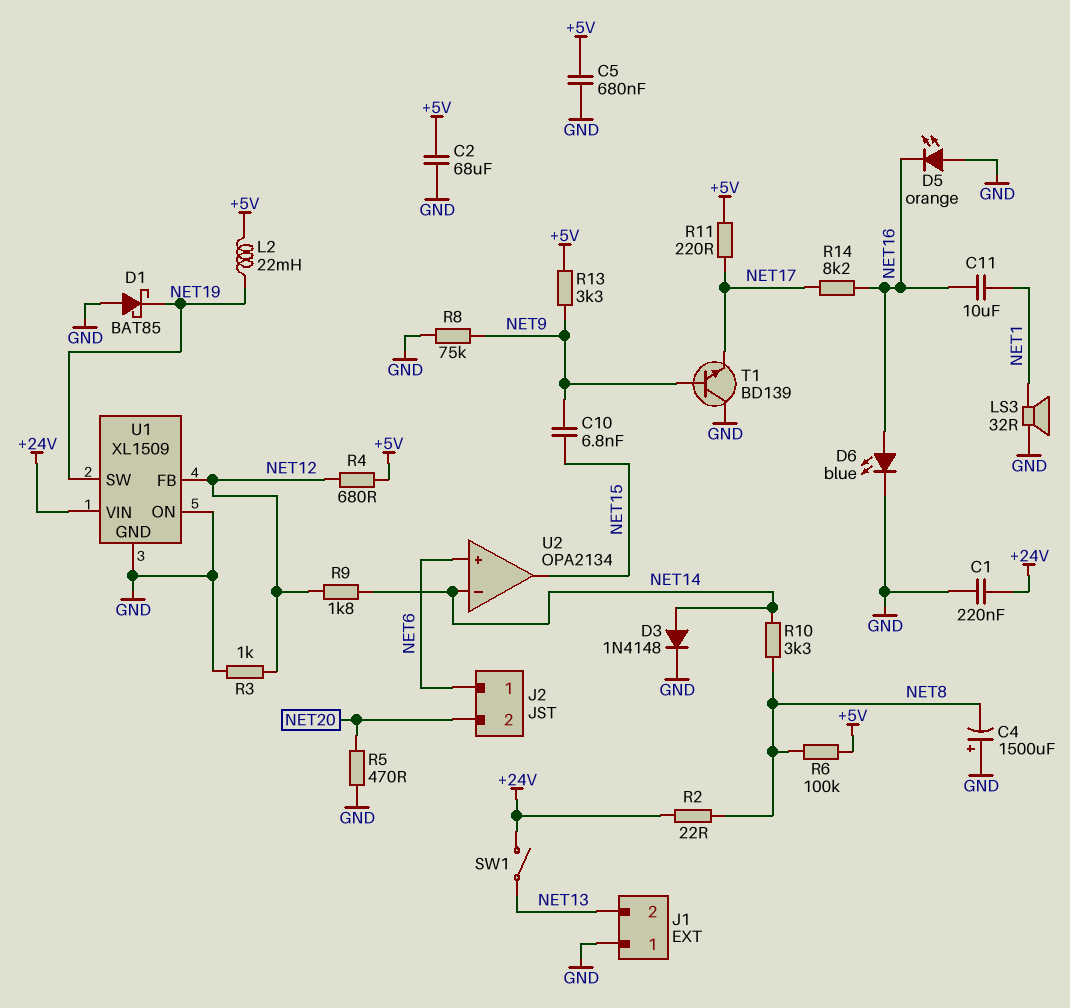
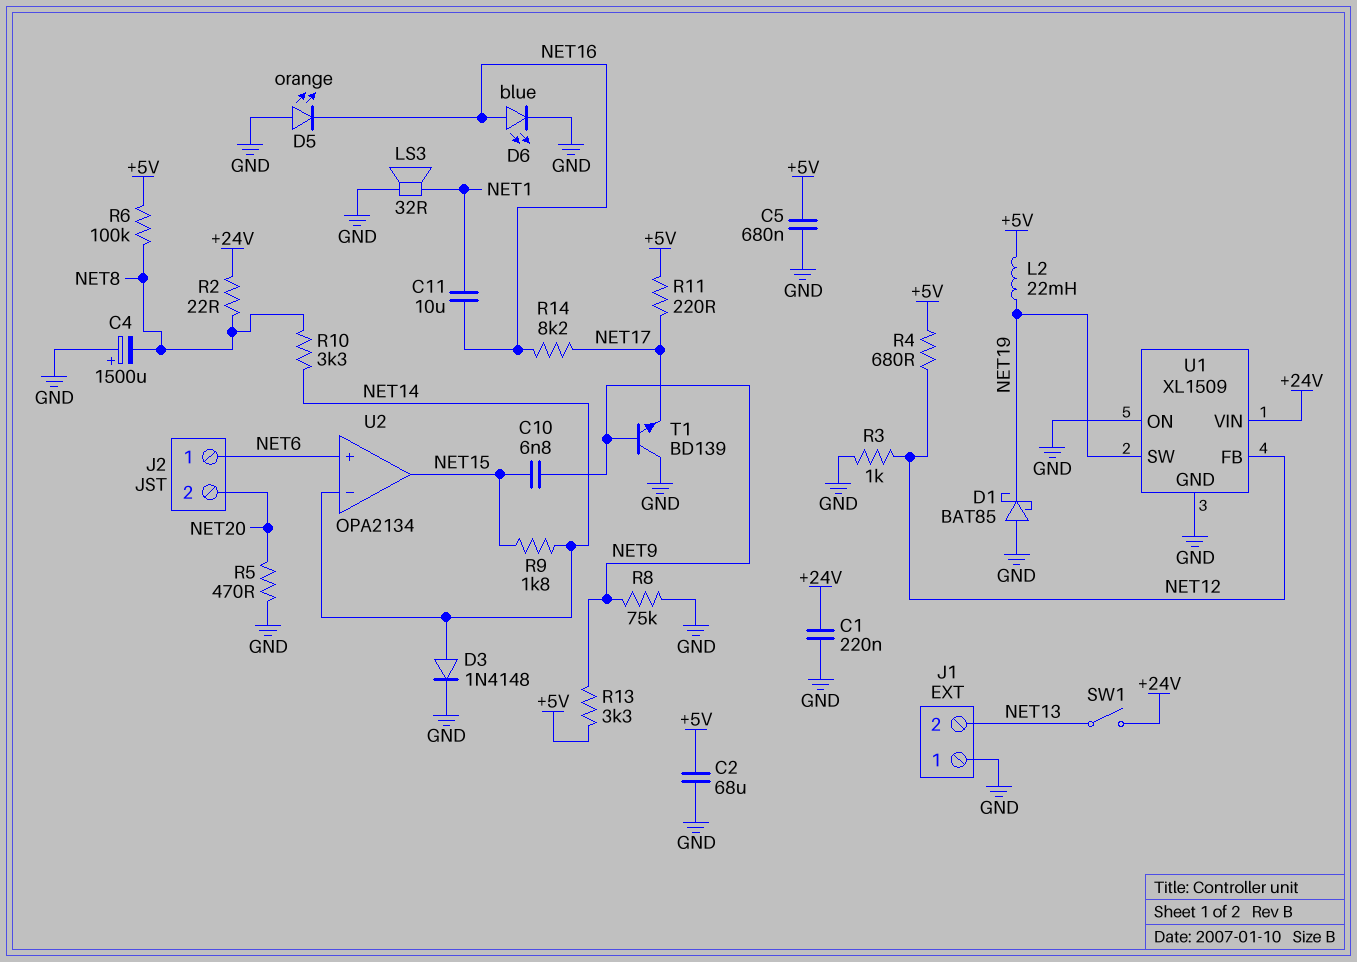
R9: 1.8k (NET12, NET14) -> 1.8k (NET14, NET15)

